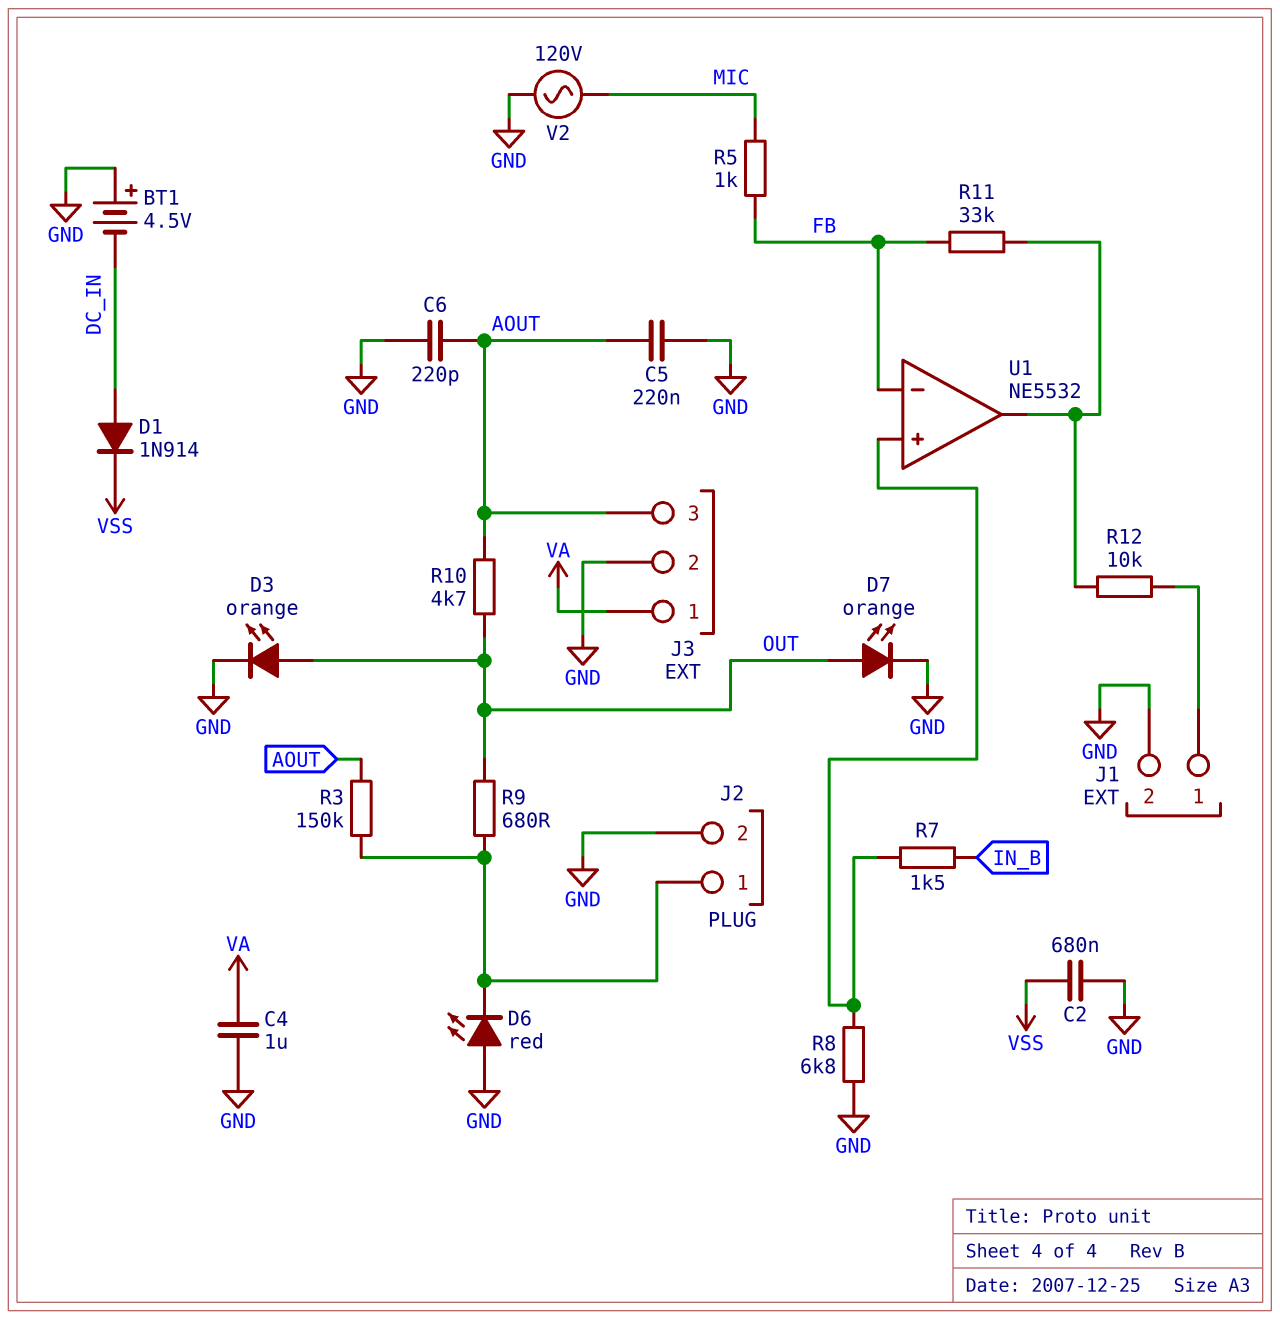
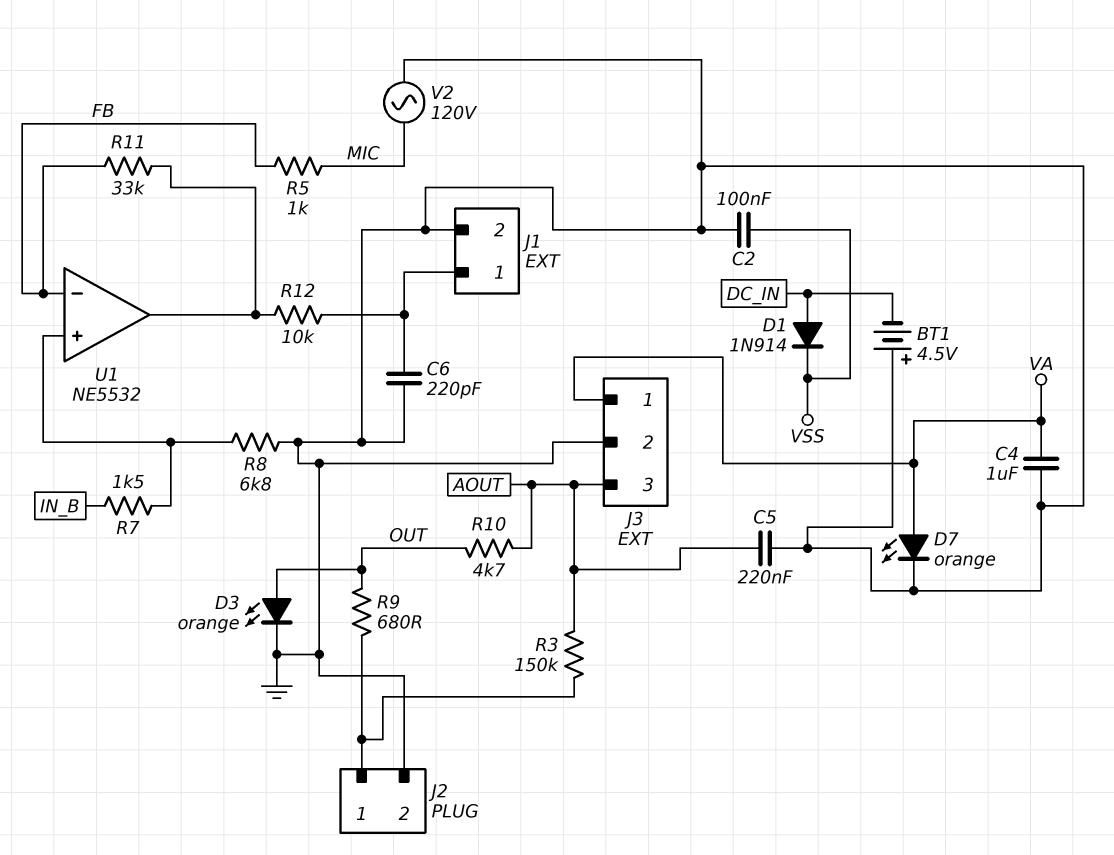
C2: 680nF (GND, VSS) -> 100nF (GND, VSS)
C6: 220pF (AOUT, GND) -> 220pF (GND, J1/1)
D6: LED red (A GND, K J2/1) -> none
D7: LED orange (A OUT, K GND) -> LED orange (A VA, K GND)

